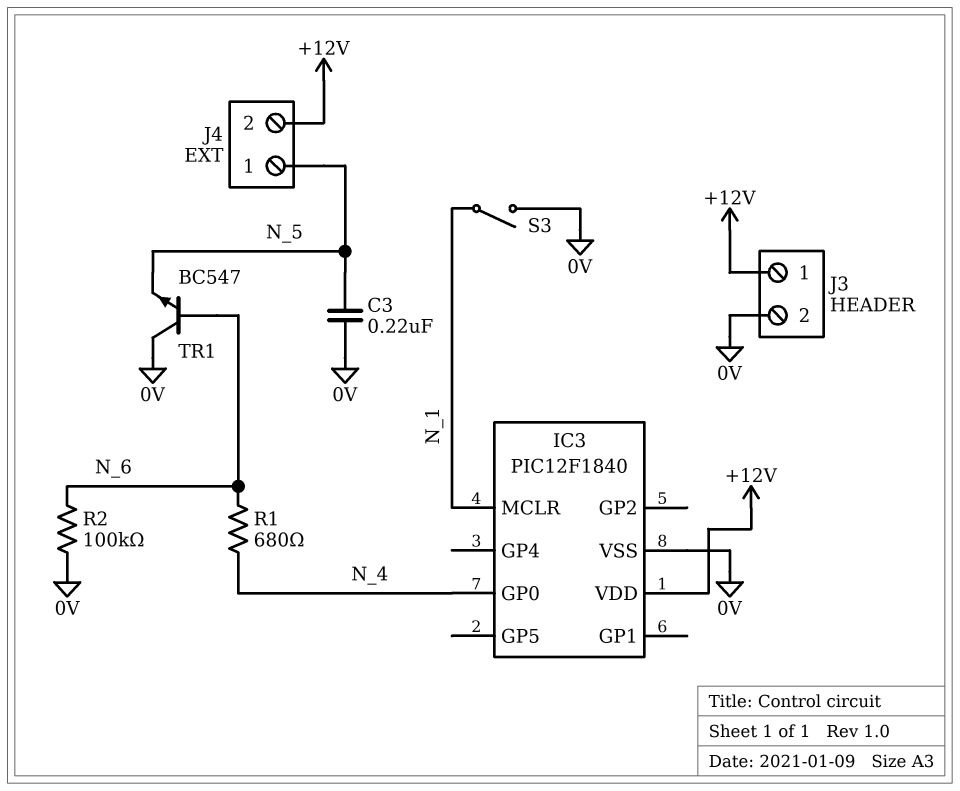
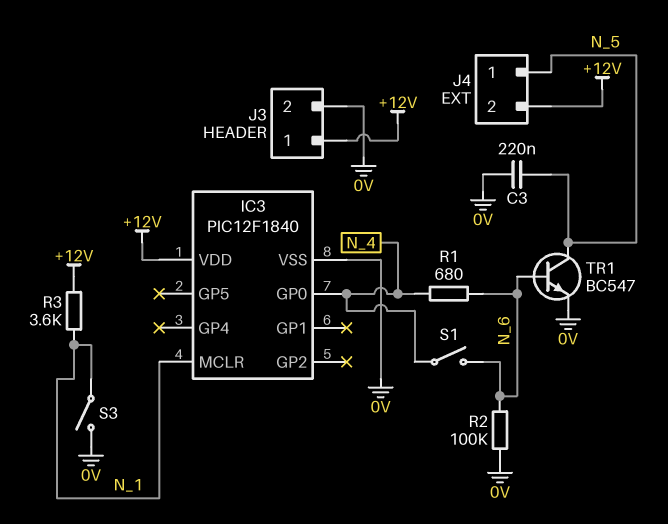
R3: none -> 3.6k (+12V, N_1)
S1: none -> switch (N_4, N_6)
TR1: NPN BC547 (B N_6, C 0V, E N_5) -> NPN BC547 (B N_6, C N_5, E 0V)

